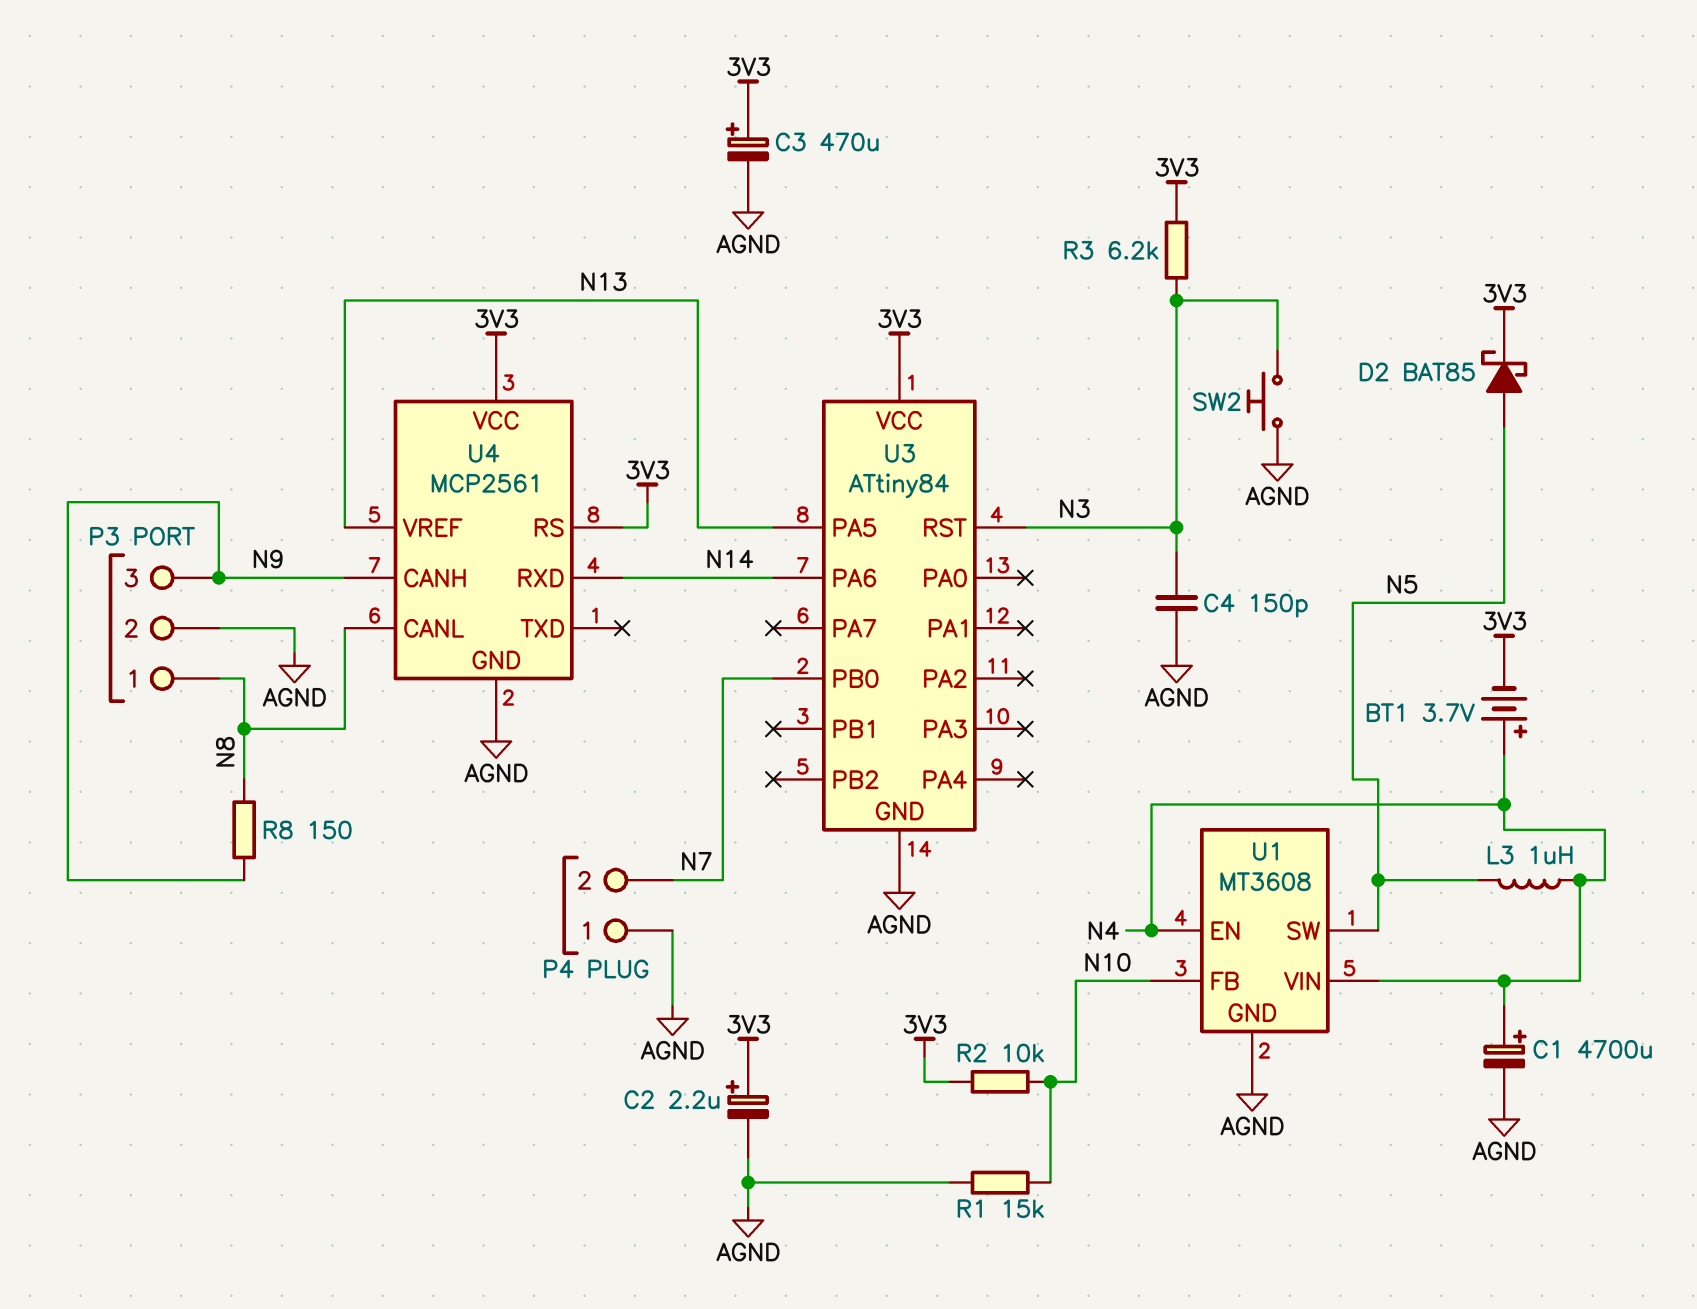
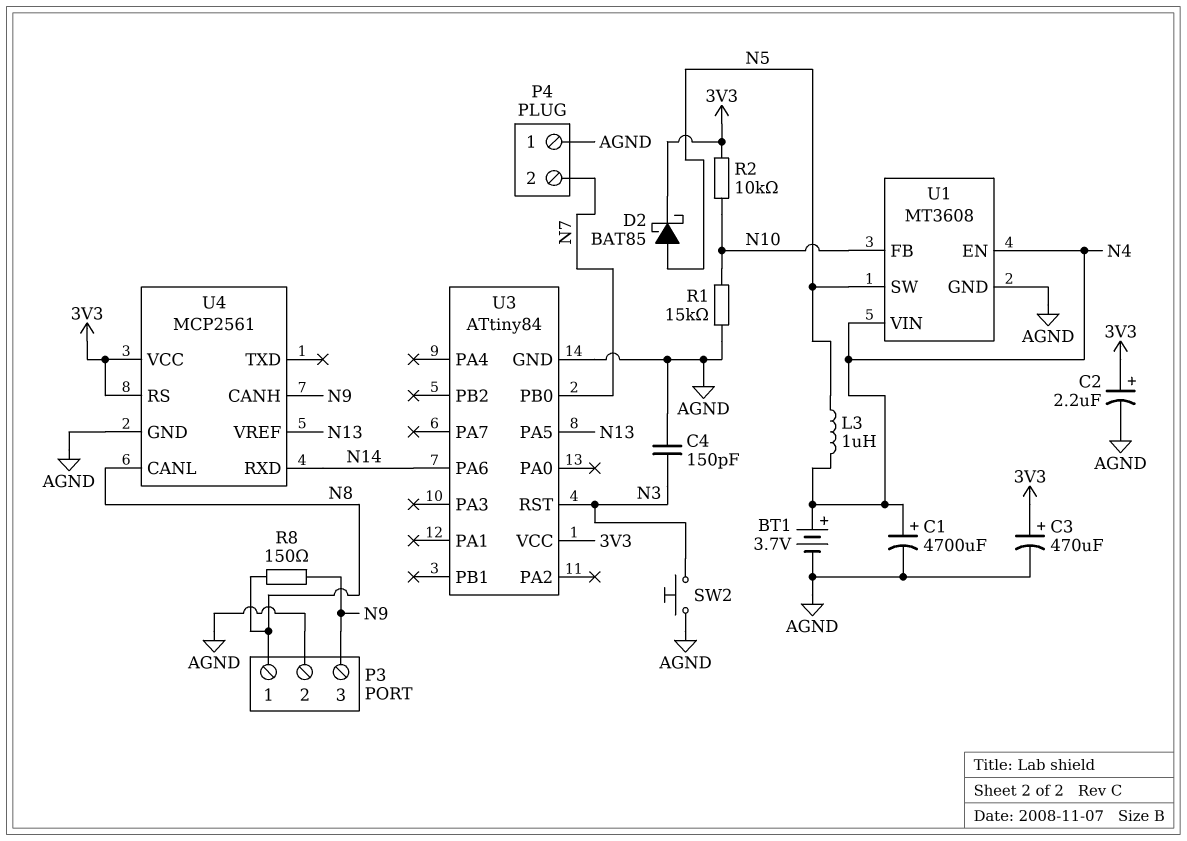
BT1: 3.7V (plus N4, minus 3V3) -> 3.7V (plus N4, minus AGND)
R3: 6.2k (3V3, N3) -> none

